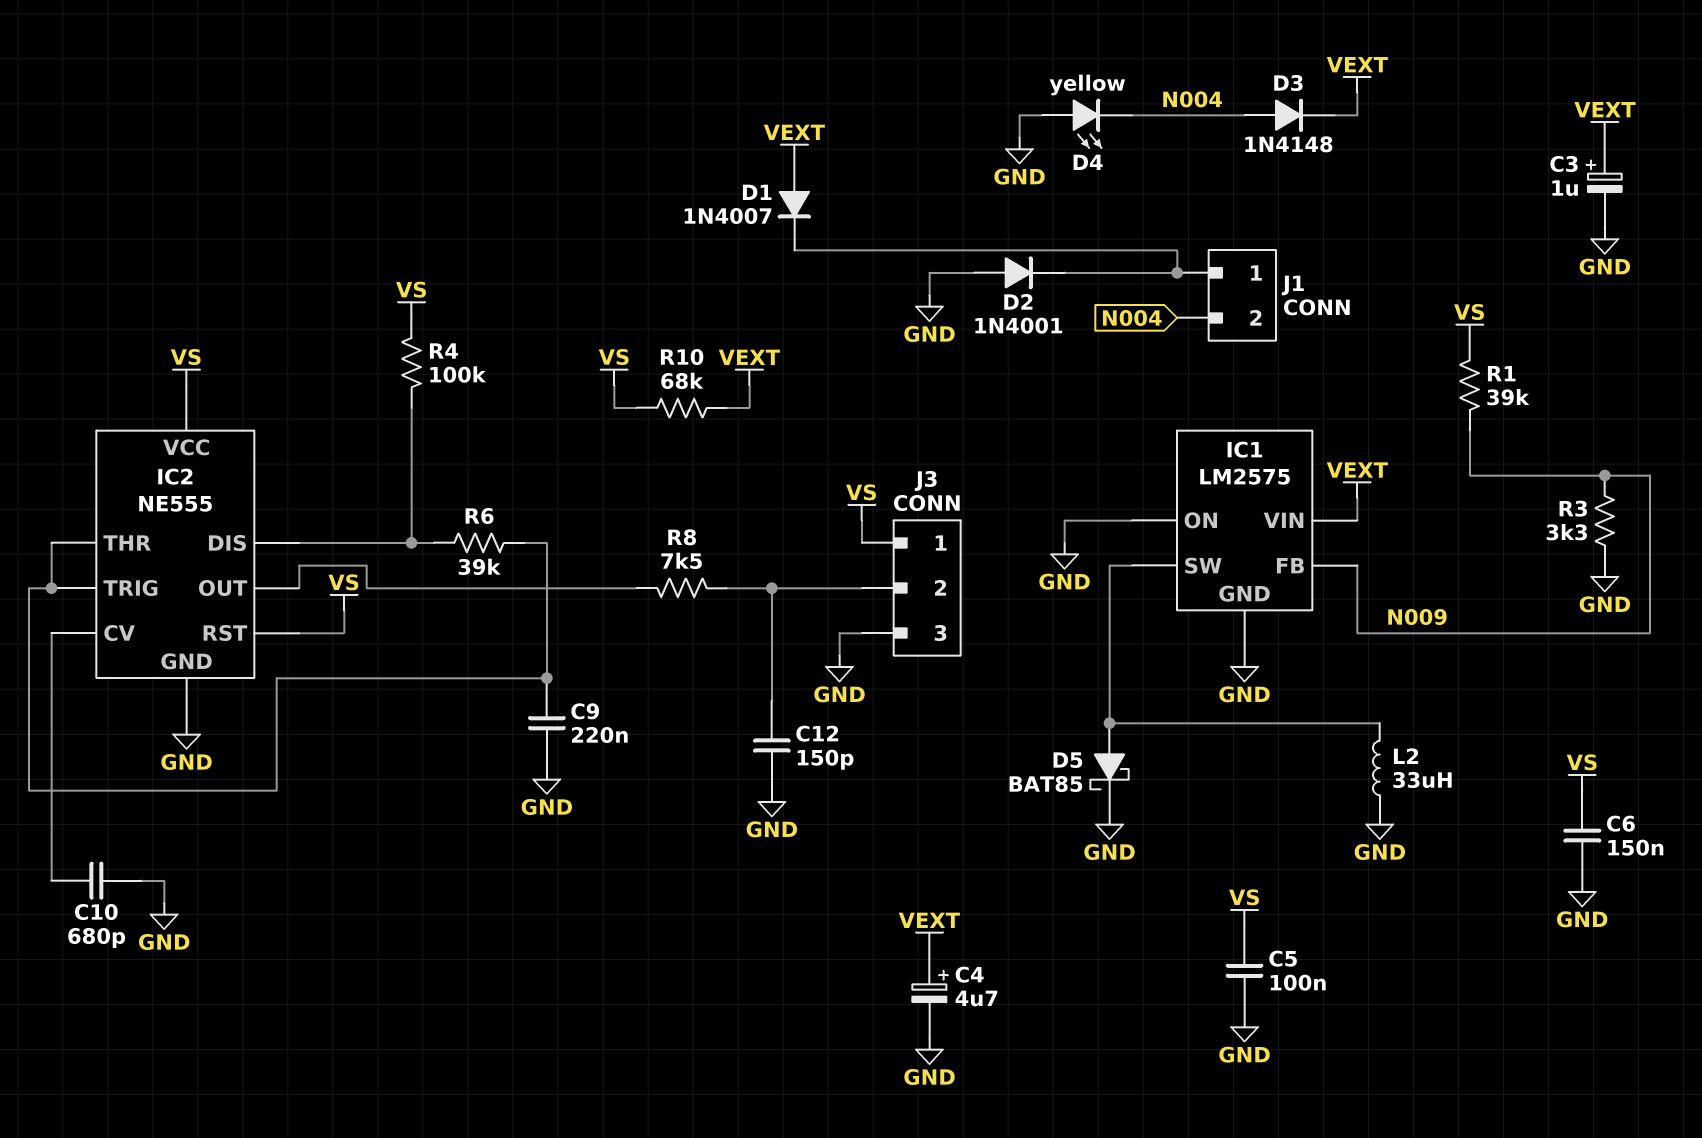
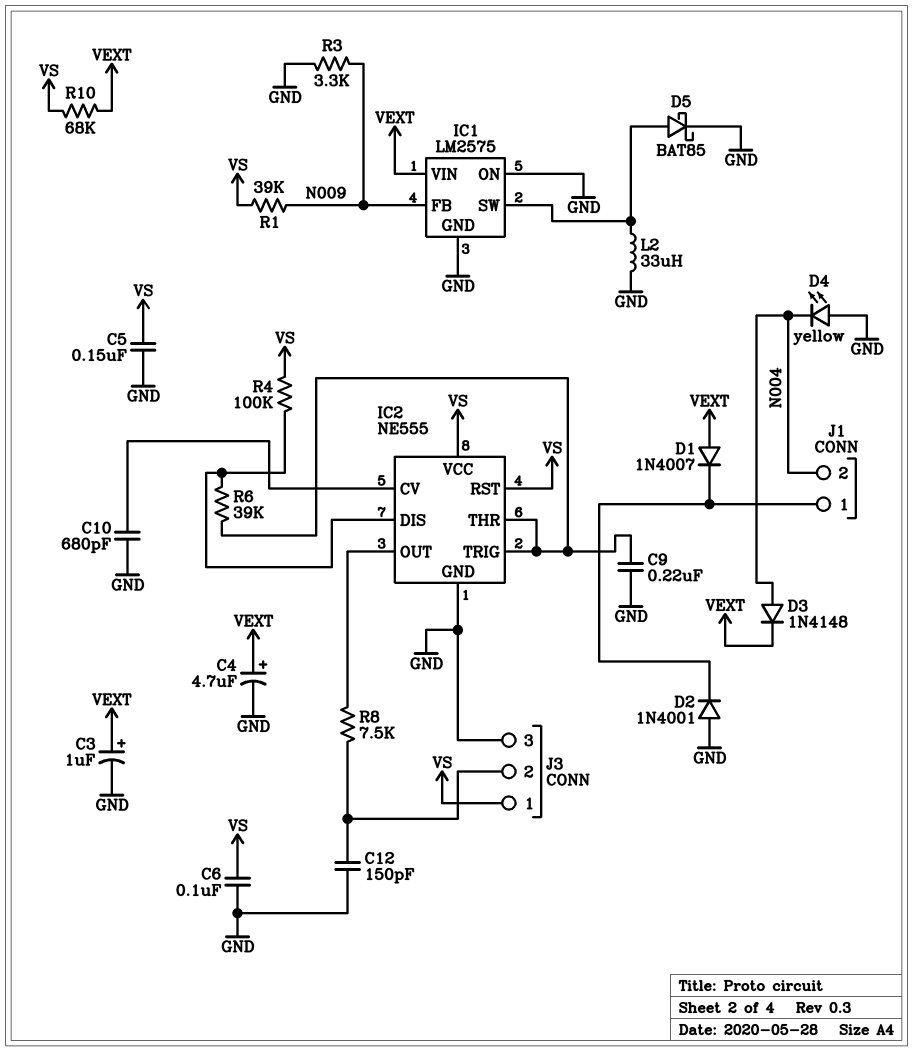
C5: 100nF (GND, VS) -> 150nF (GND, VS)
C6: 150nF (GND, VS) -> 100nF (GND, VS)

